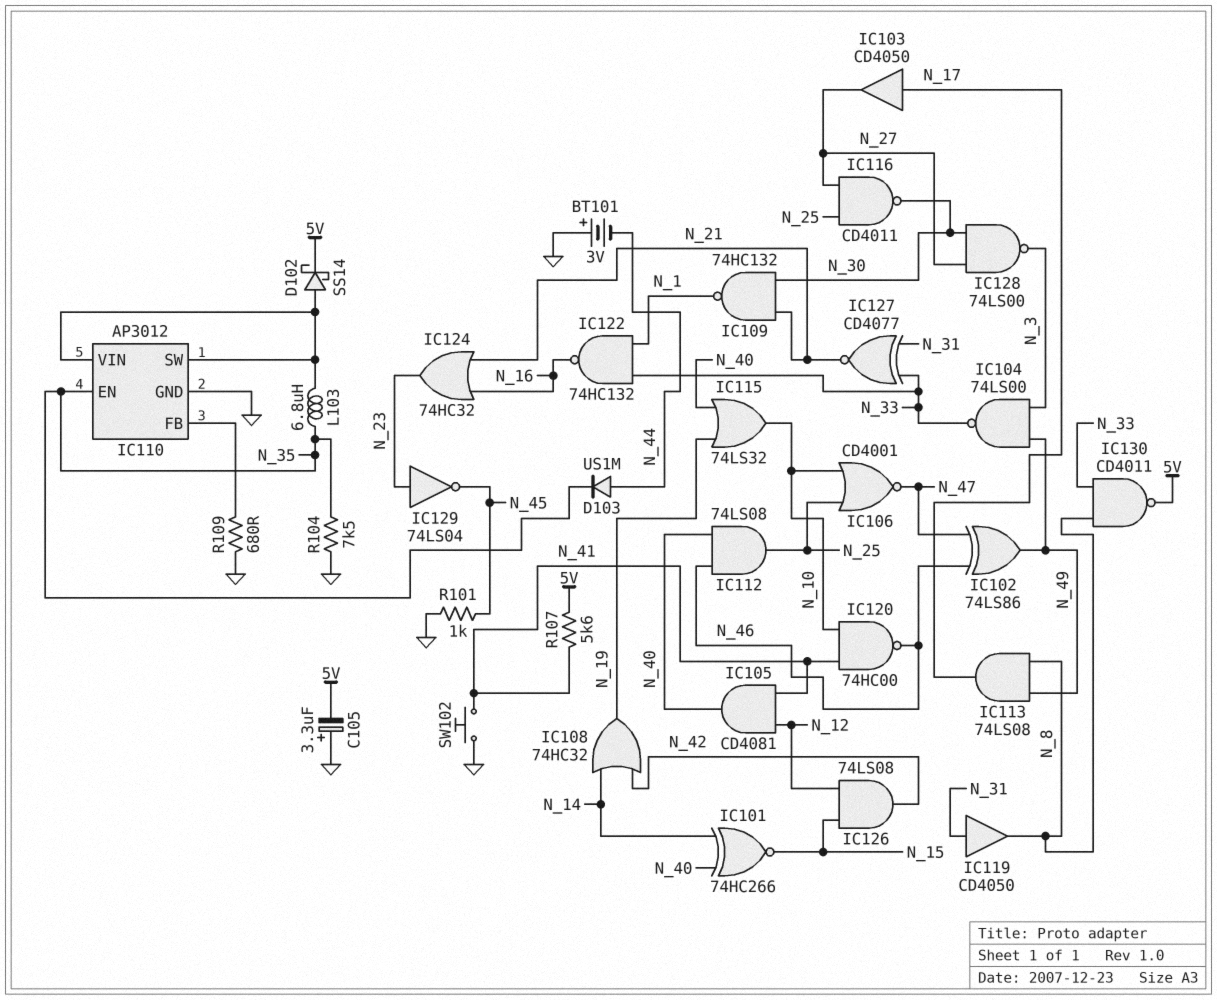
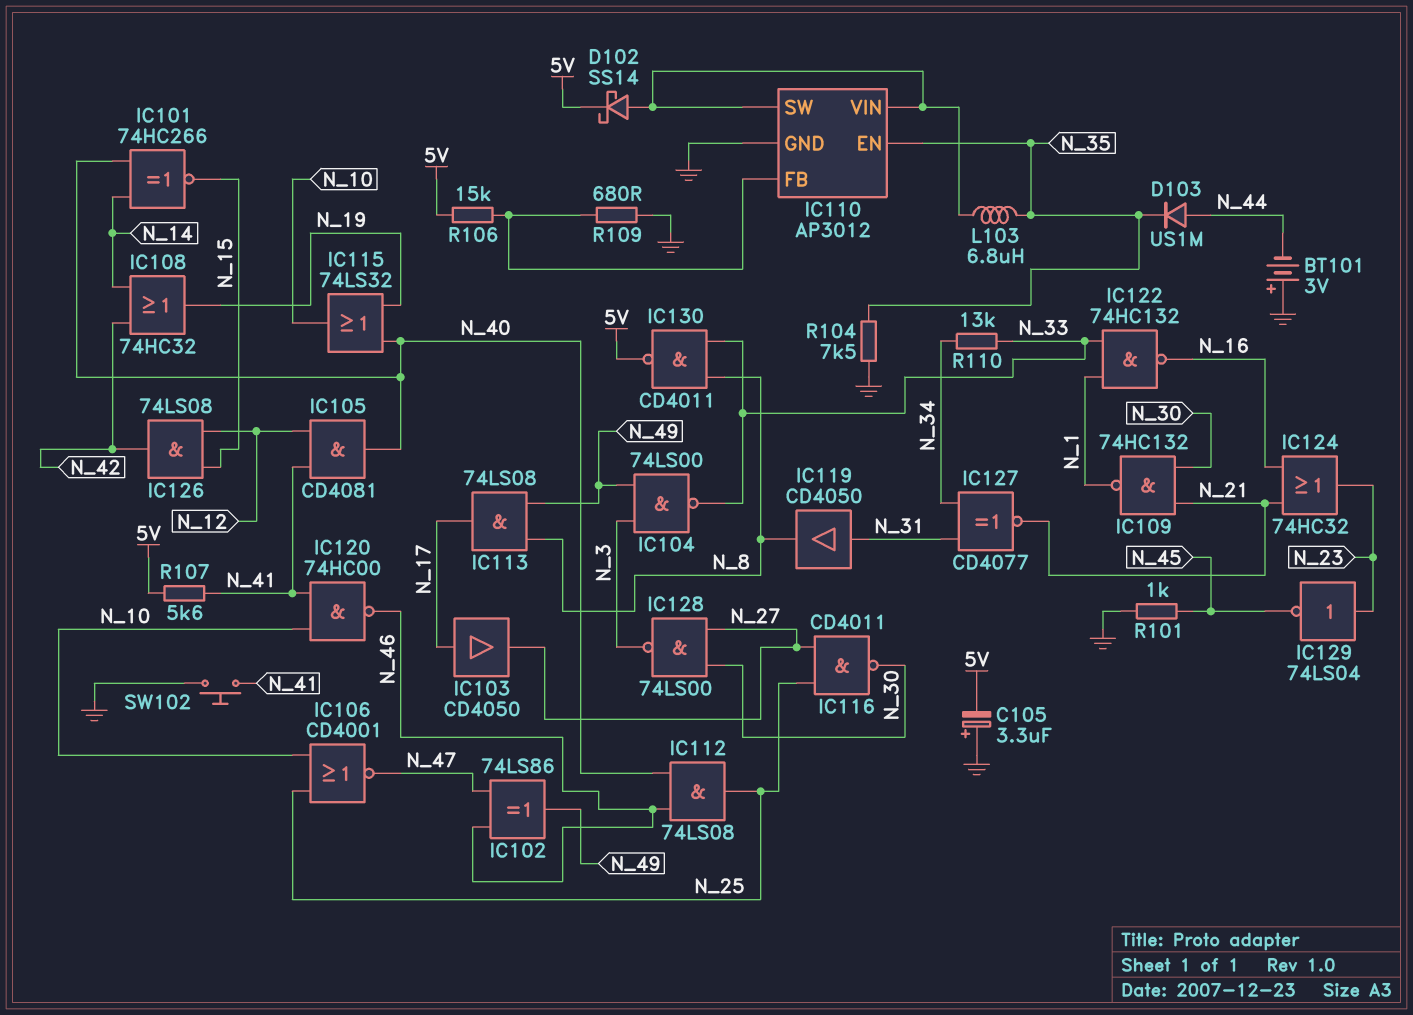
IC127: XNOR CD4077 (in N_31, in N_33, out N_21) -> XNOR CD4077 (in N_31, in N_34, out N_21)
R106: none -> 15k (5V, IC110/FB)
R110: none -> 13k (N_33, N_34)

